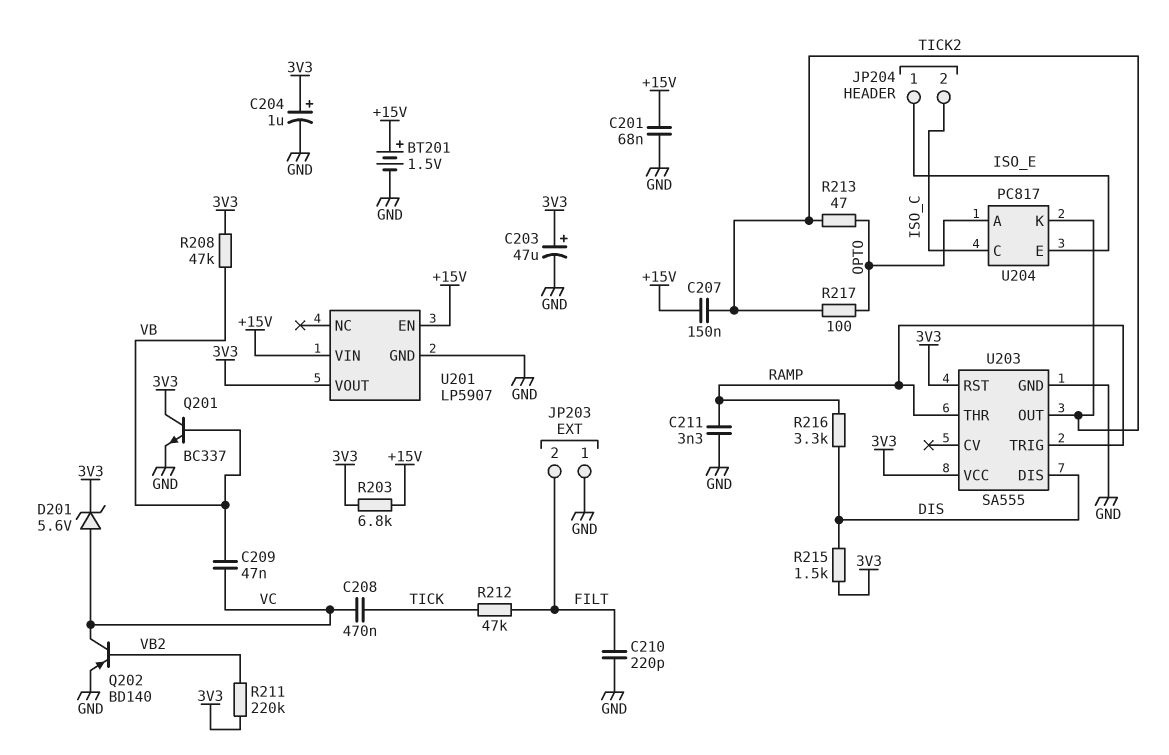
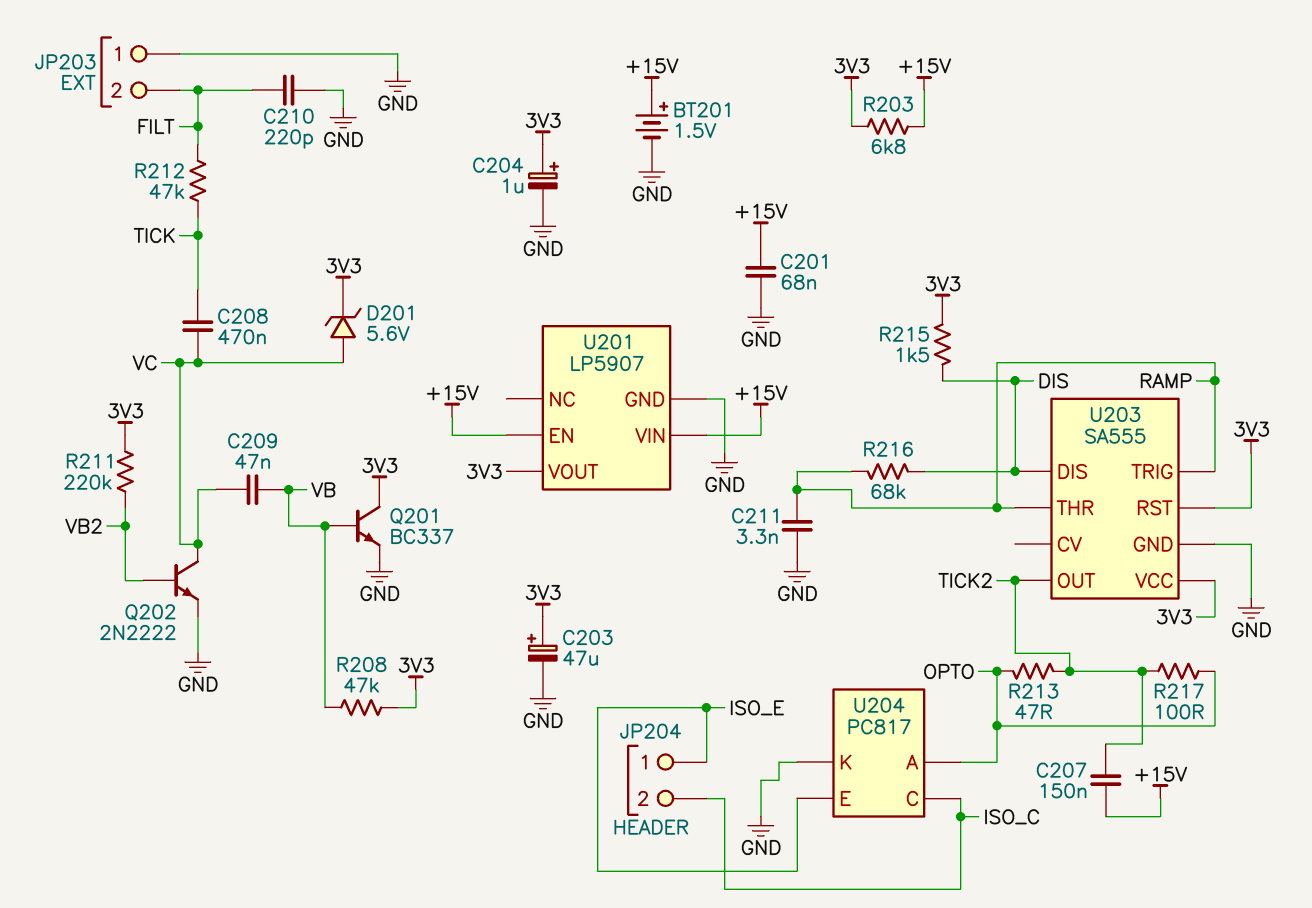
Q202: PNP BD140 (B VB2, C VC, E GND) -> NPN 2N2222 (B VB2, C VC, E GND)
R216: 3.3k (DIS, RAMP) -> 68k (DIS, RAMP)
U204 pin K: TICK2 -> GND

